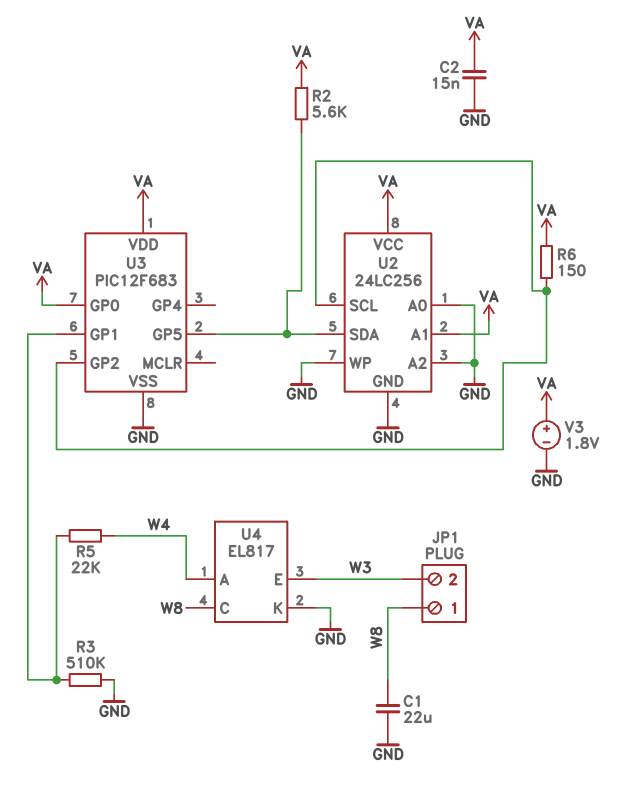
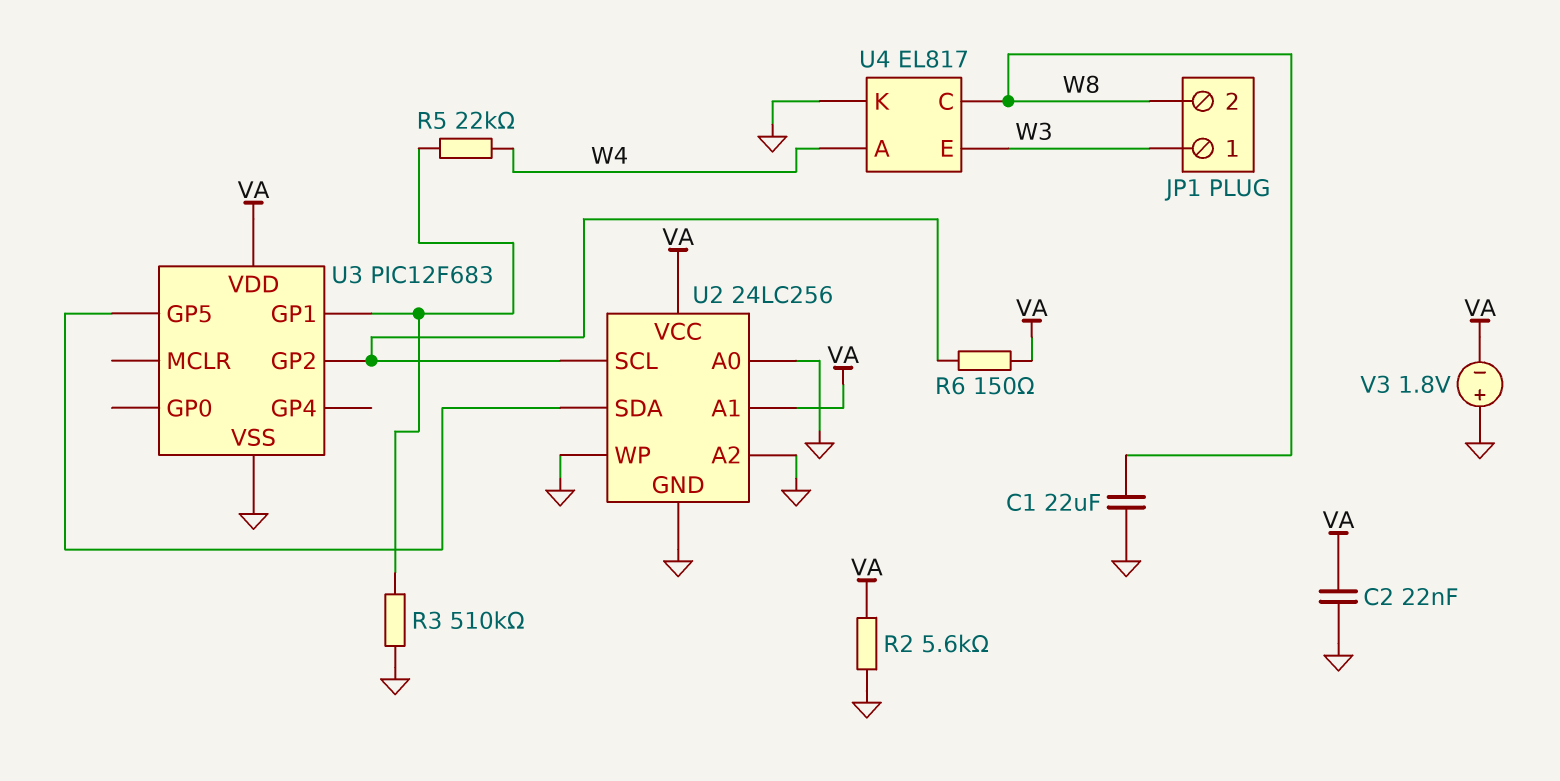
C2: 15nF (GND, VA) -> 22nF (GND, VA)
JP1 pin 1: W8 -> W3
JP1 pin 2: W3 -> W8
R2: 5.6k (U2/SDA, VA) -> 5.6k (GND, VA)
U3 pin GP0: VA -> none
V3: 1.8V (plus VA, minus GND) -> 1.8V (plus GND, minus VA)

